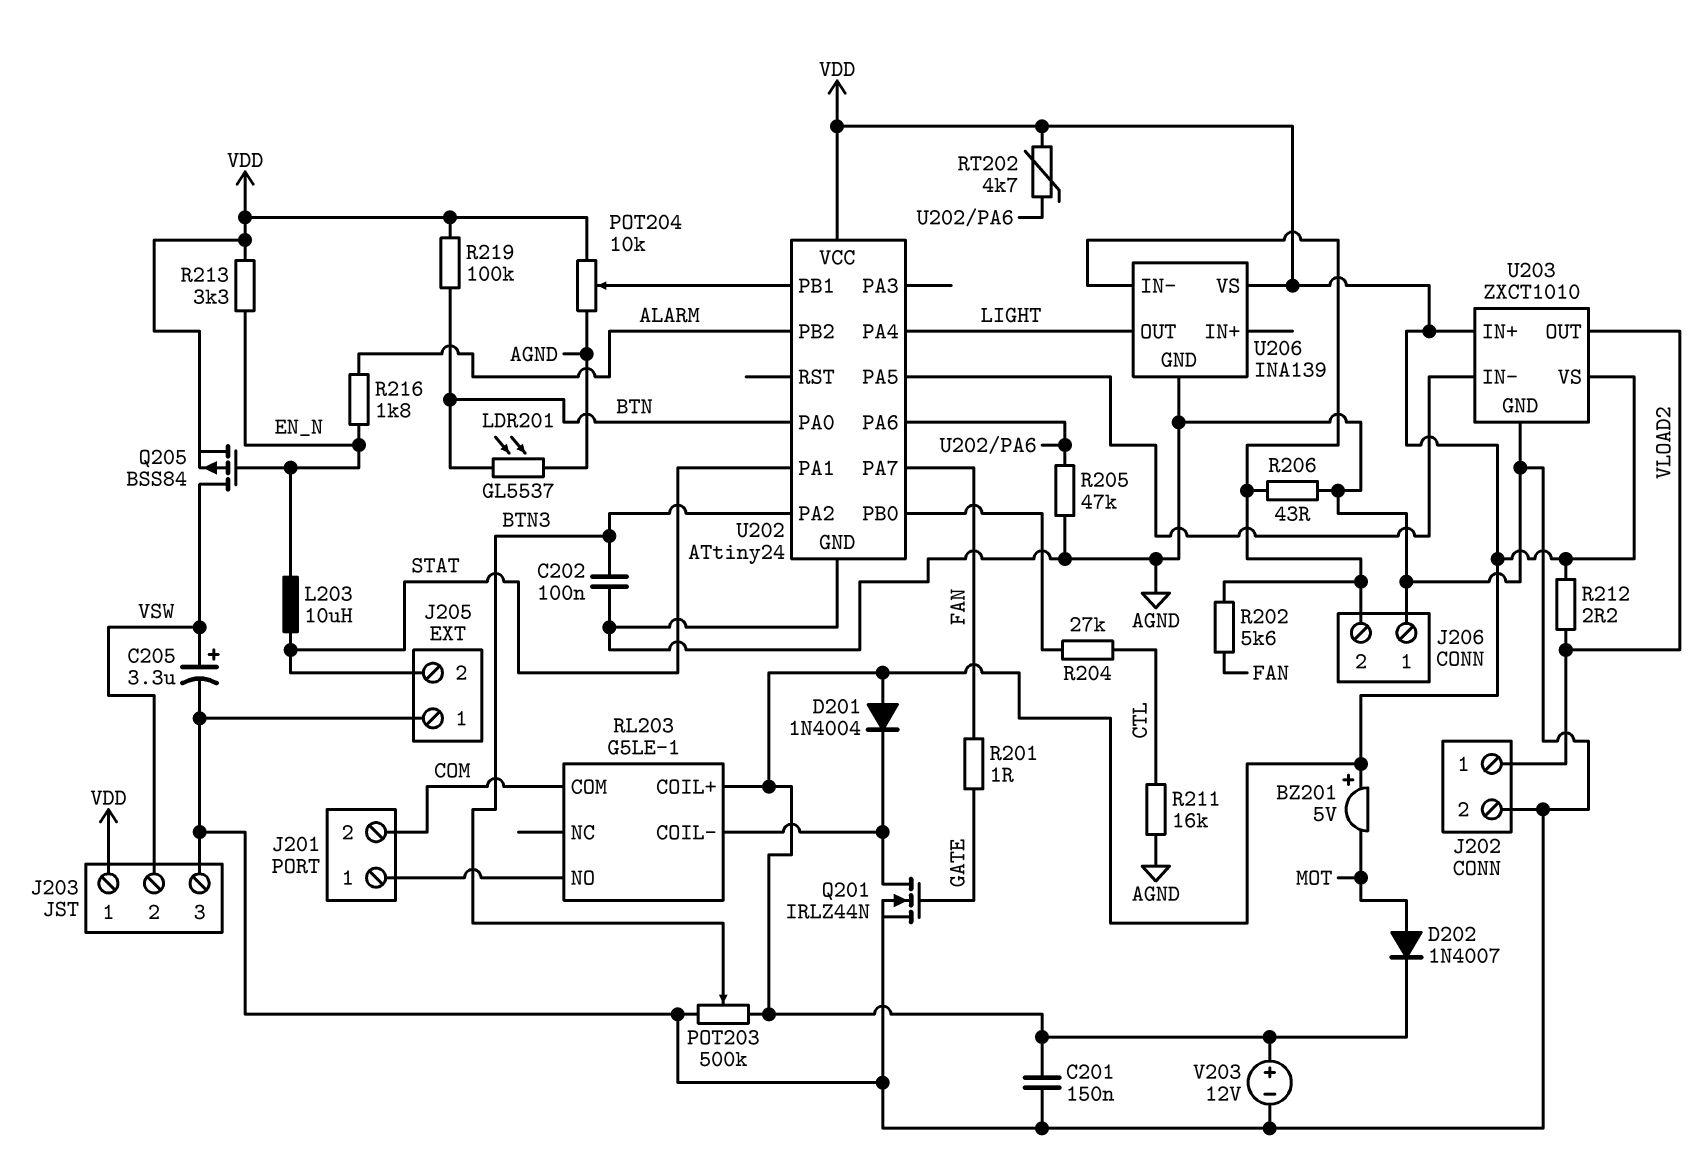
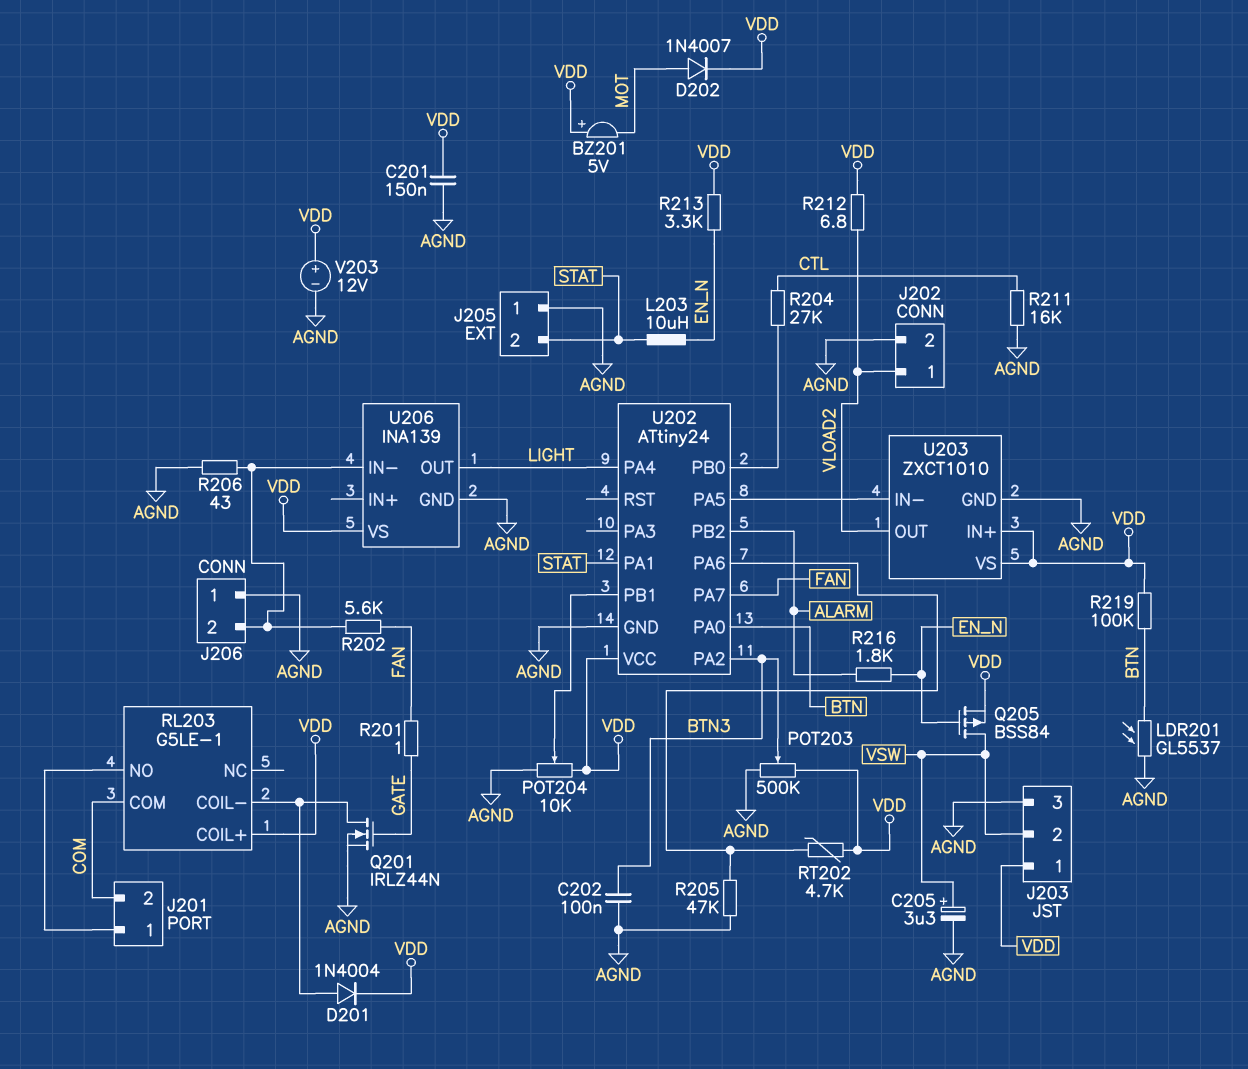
D201: diode 1N4004 (A VDD, K RL203/COIL-) -> diode 1N4004 (A RL203/COIL-, K VDD)
R212: 2.2 (VDD, VLOAD2) -> 6.8 (VDD, VLOAD2)

